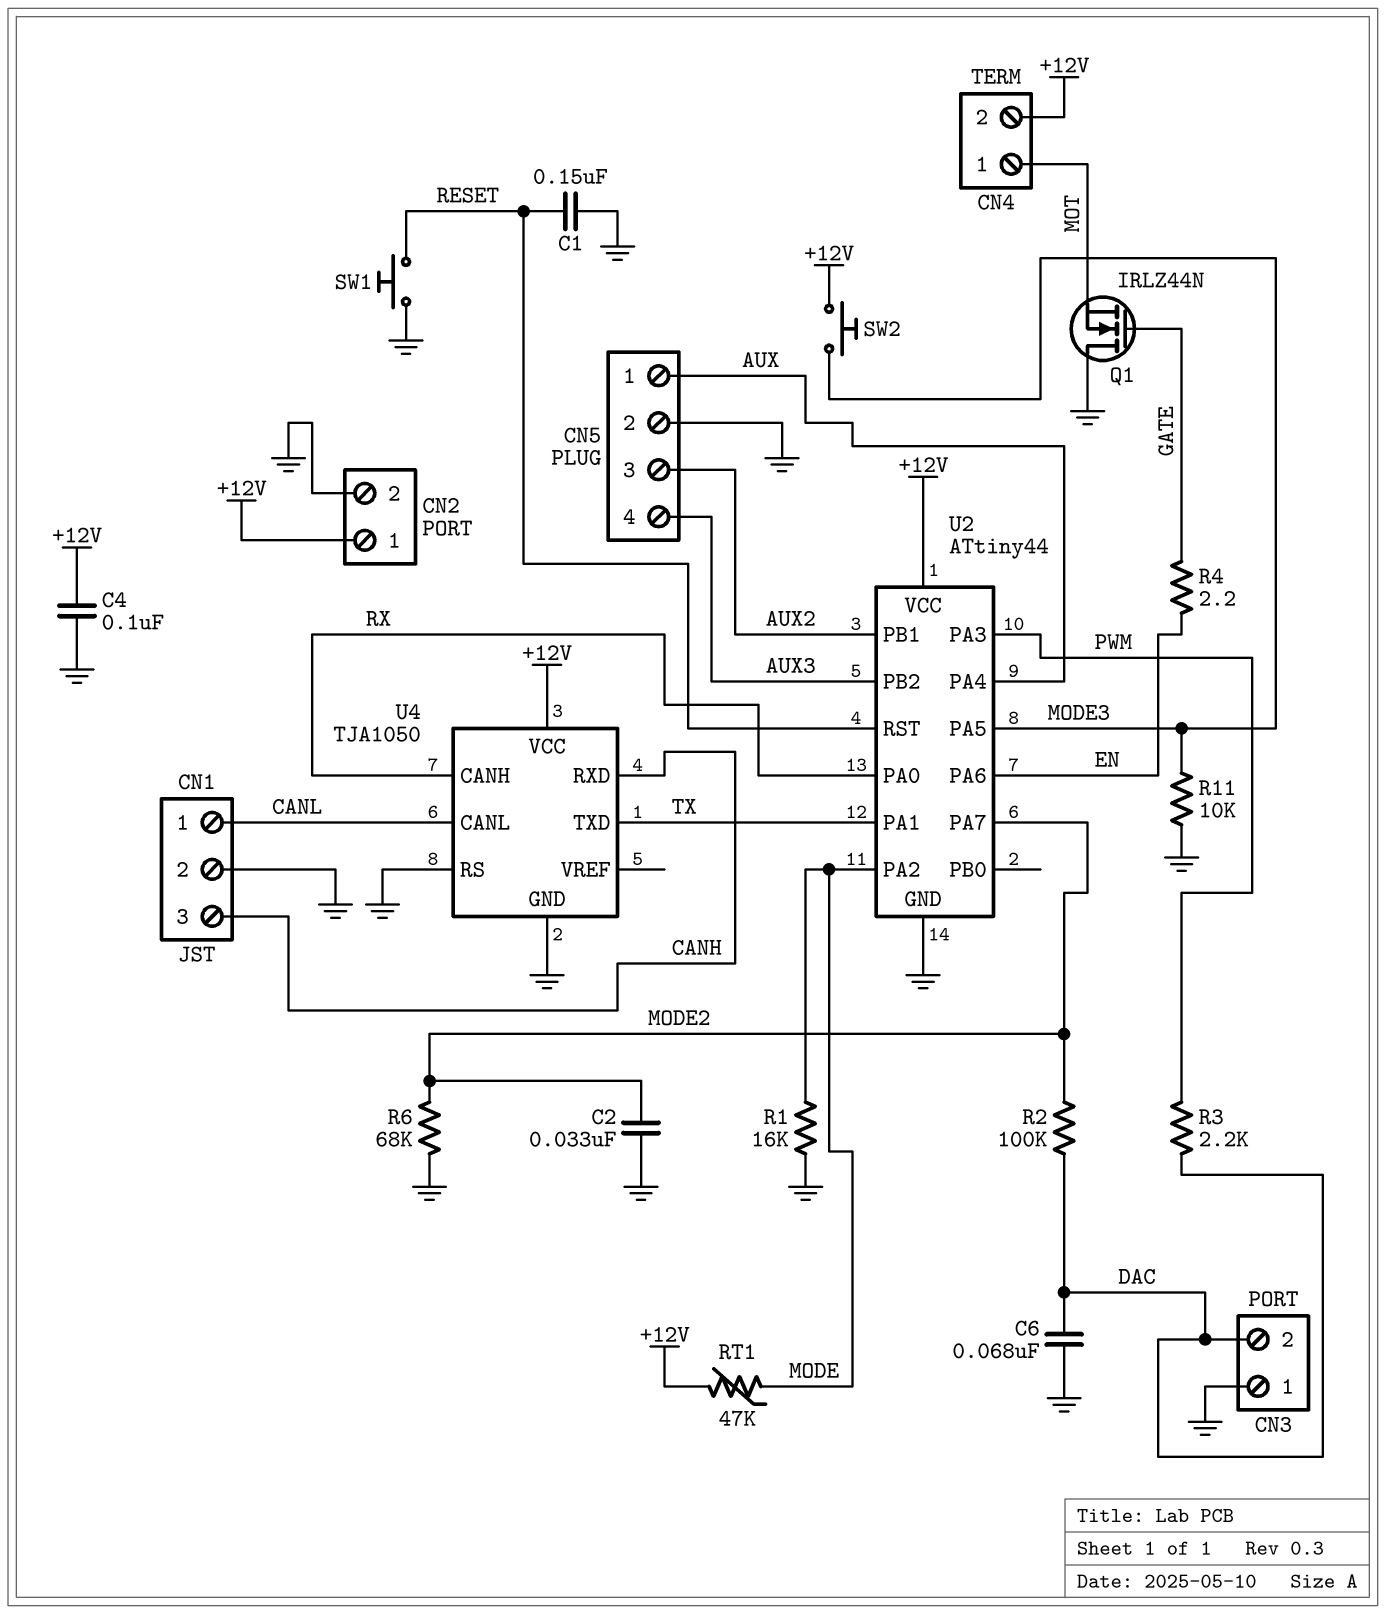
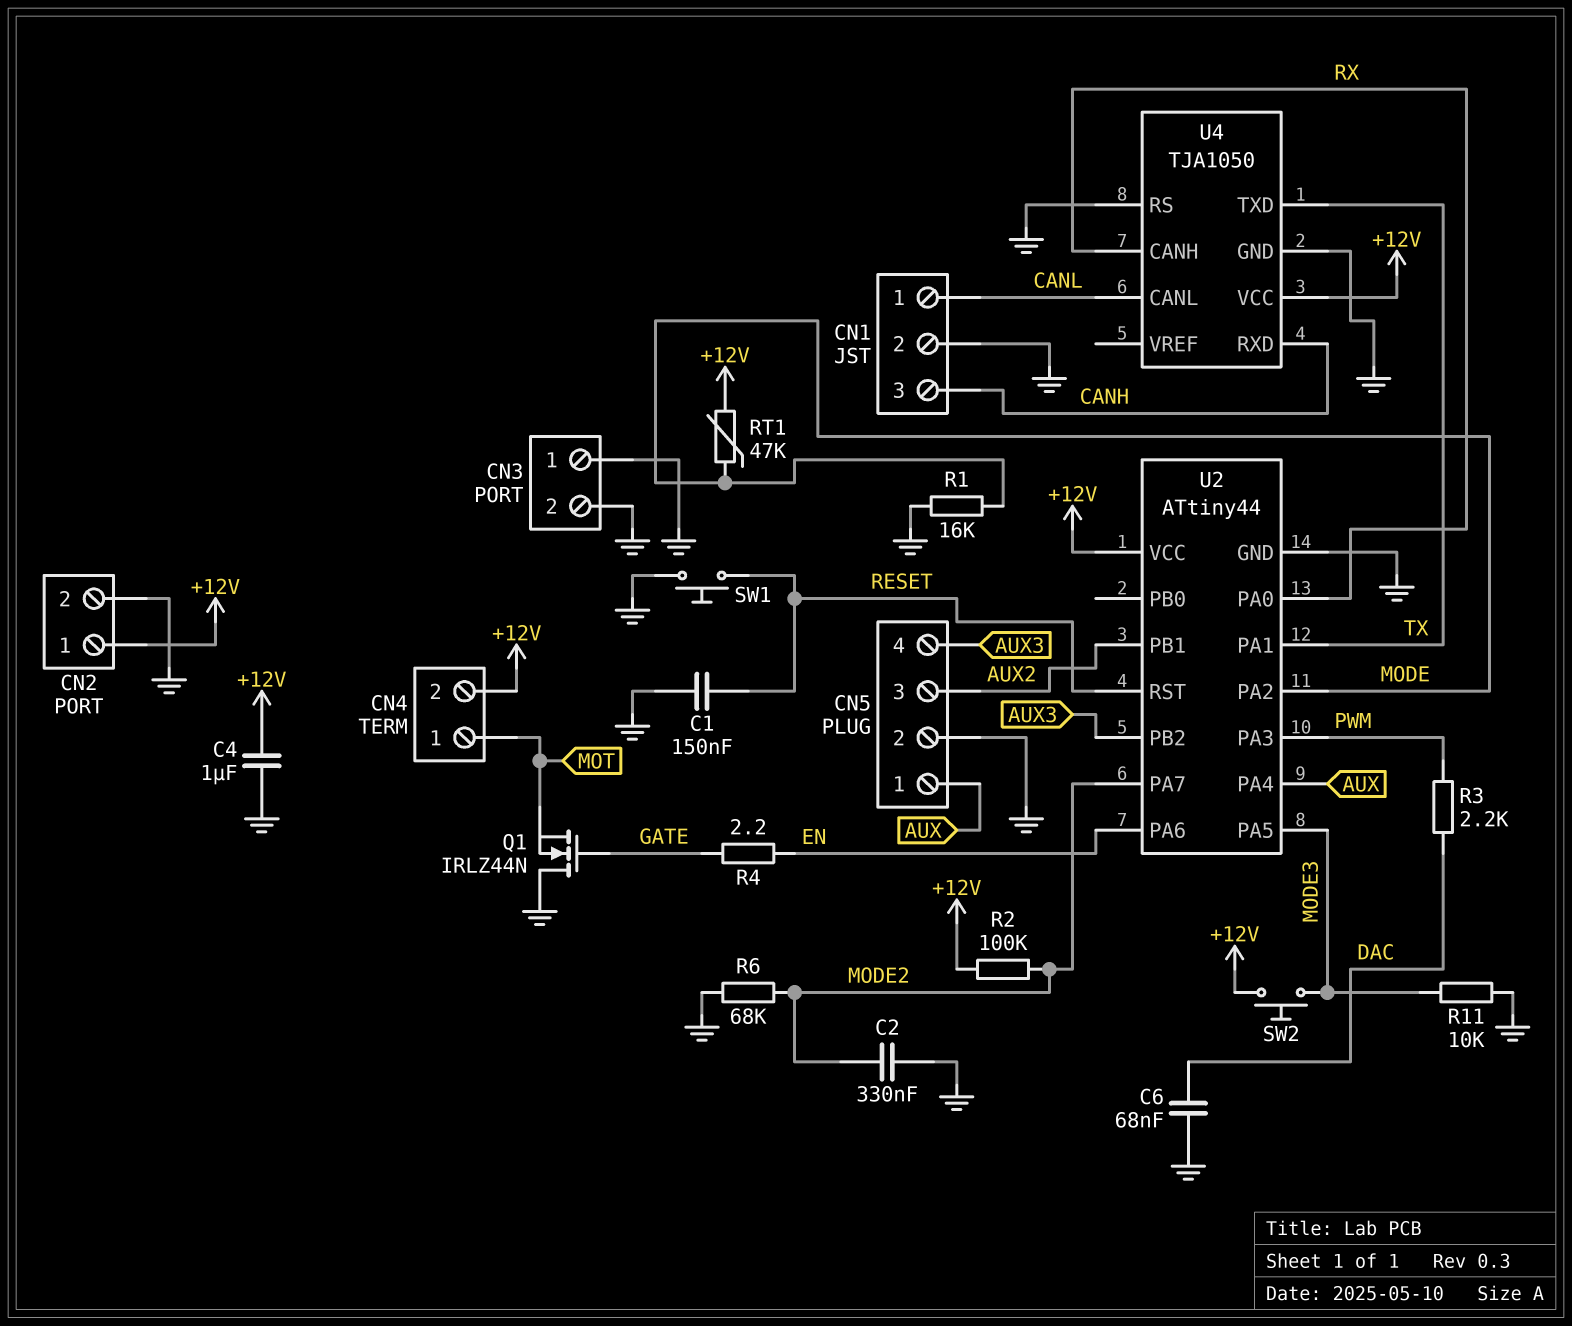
C2: 33nF (GND, MODE2) -> 330nF (GND, MODE2)
C4: 100nF (+12V, GND) -> 1uF (+12V, GND)
CN3 pin 2: DAC -> GND
R2: 100k (DAC, MODE2) -> 100k (+12V, MODE2)

